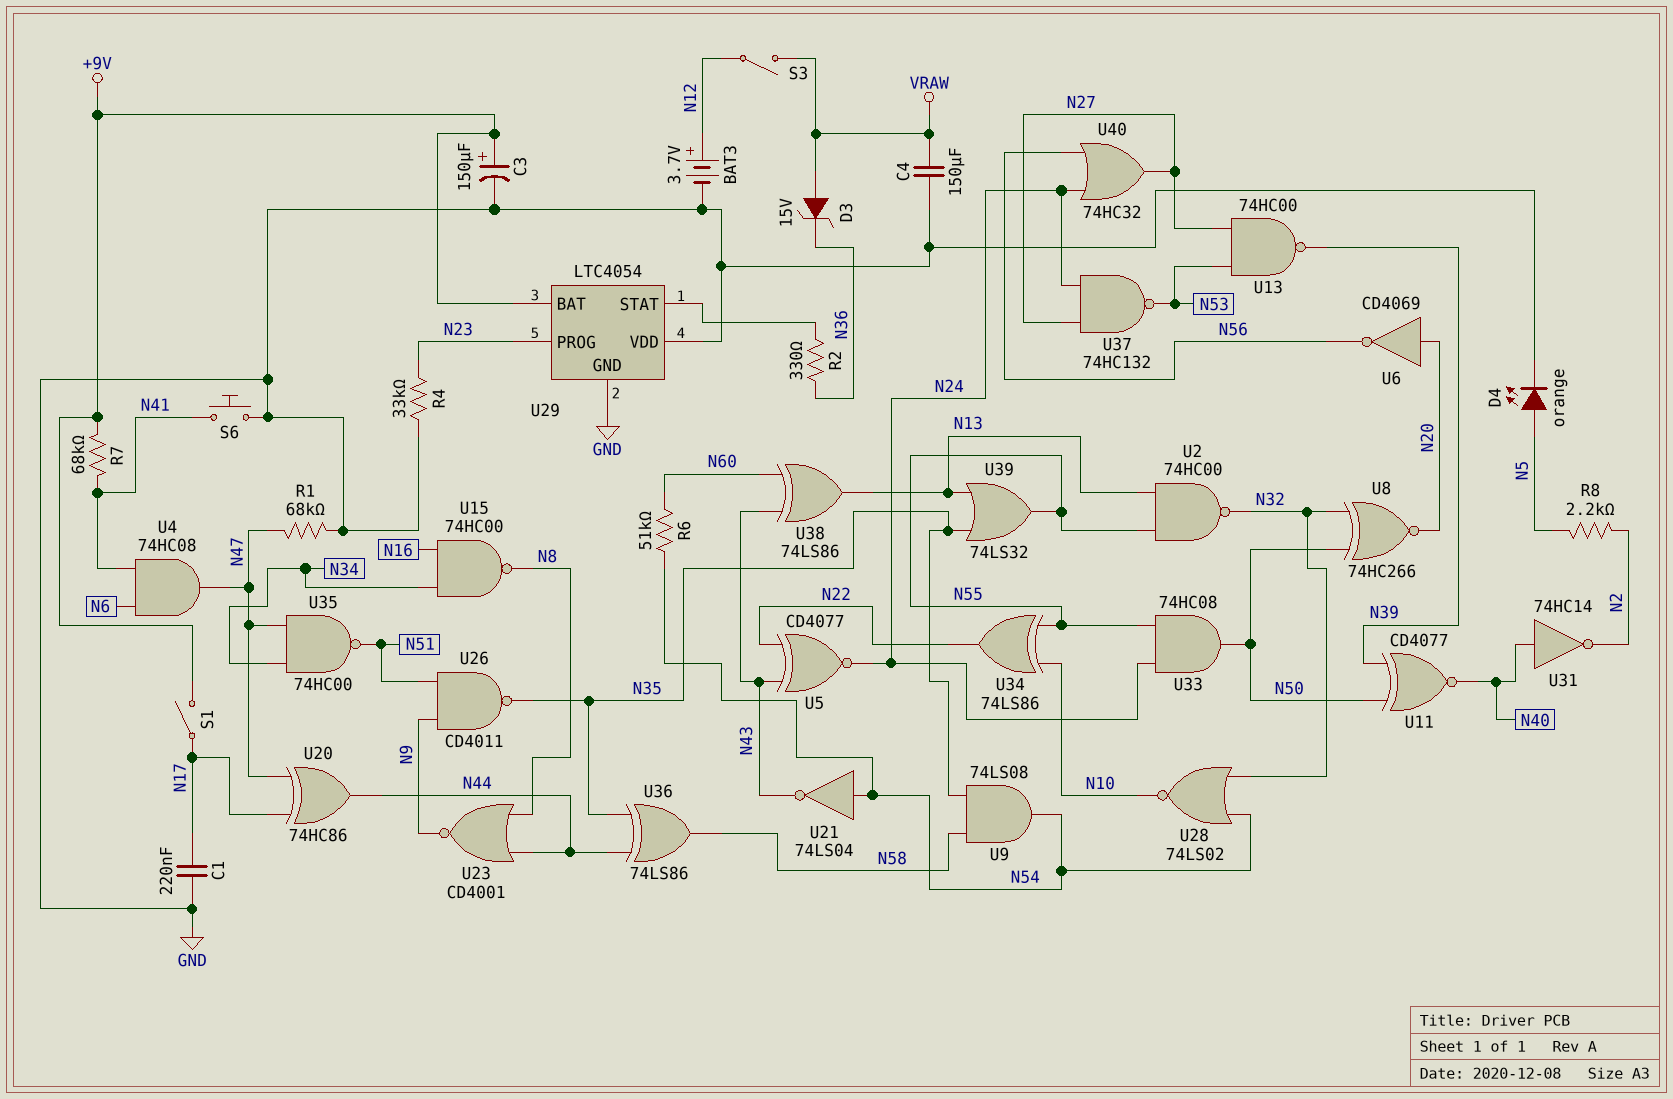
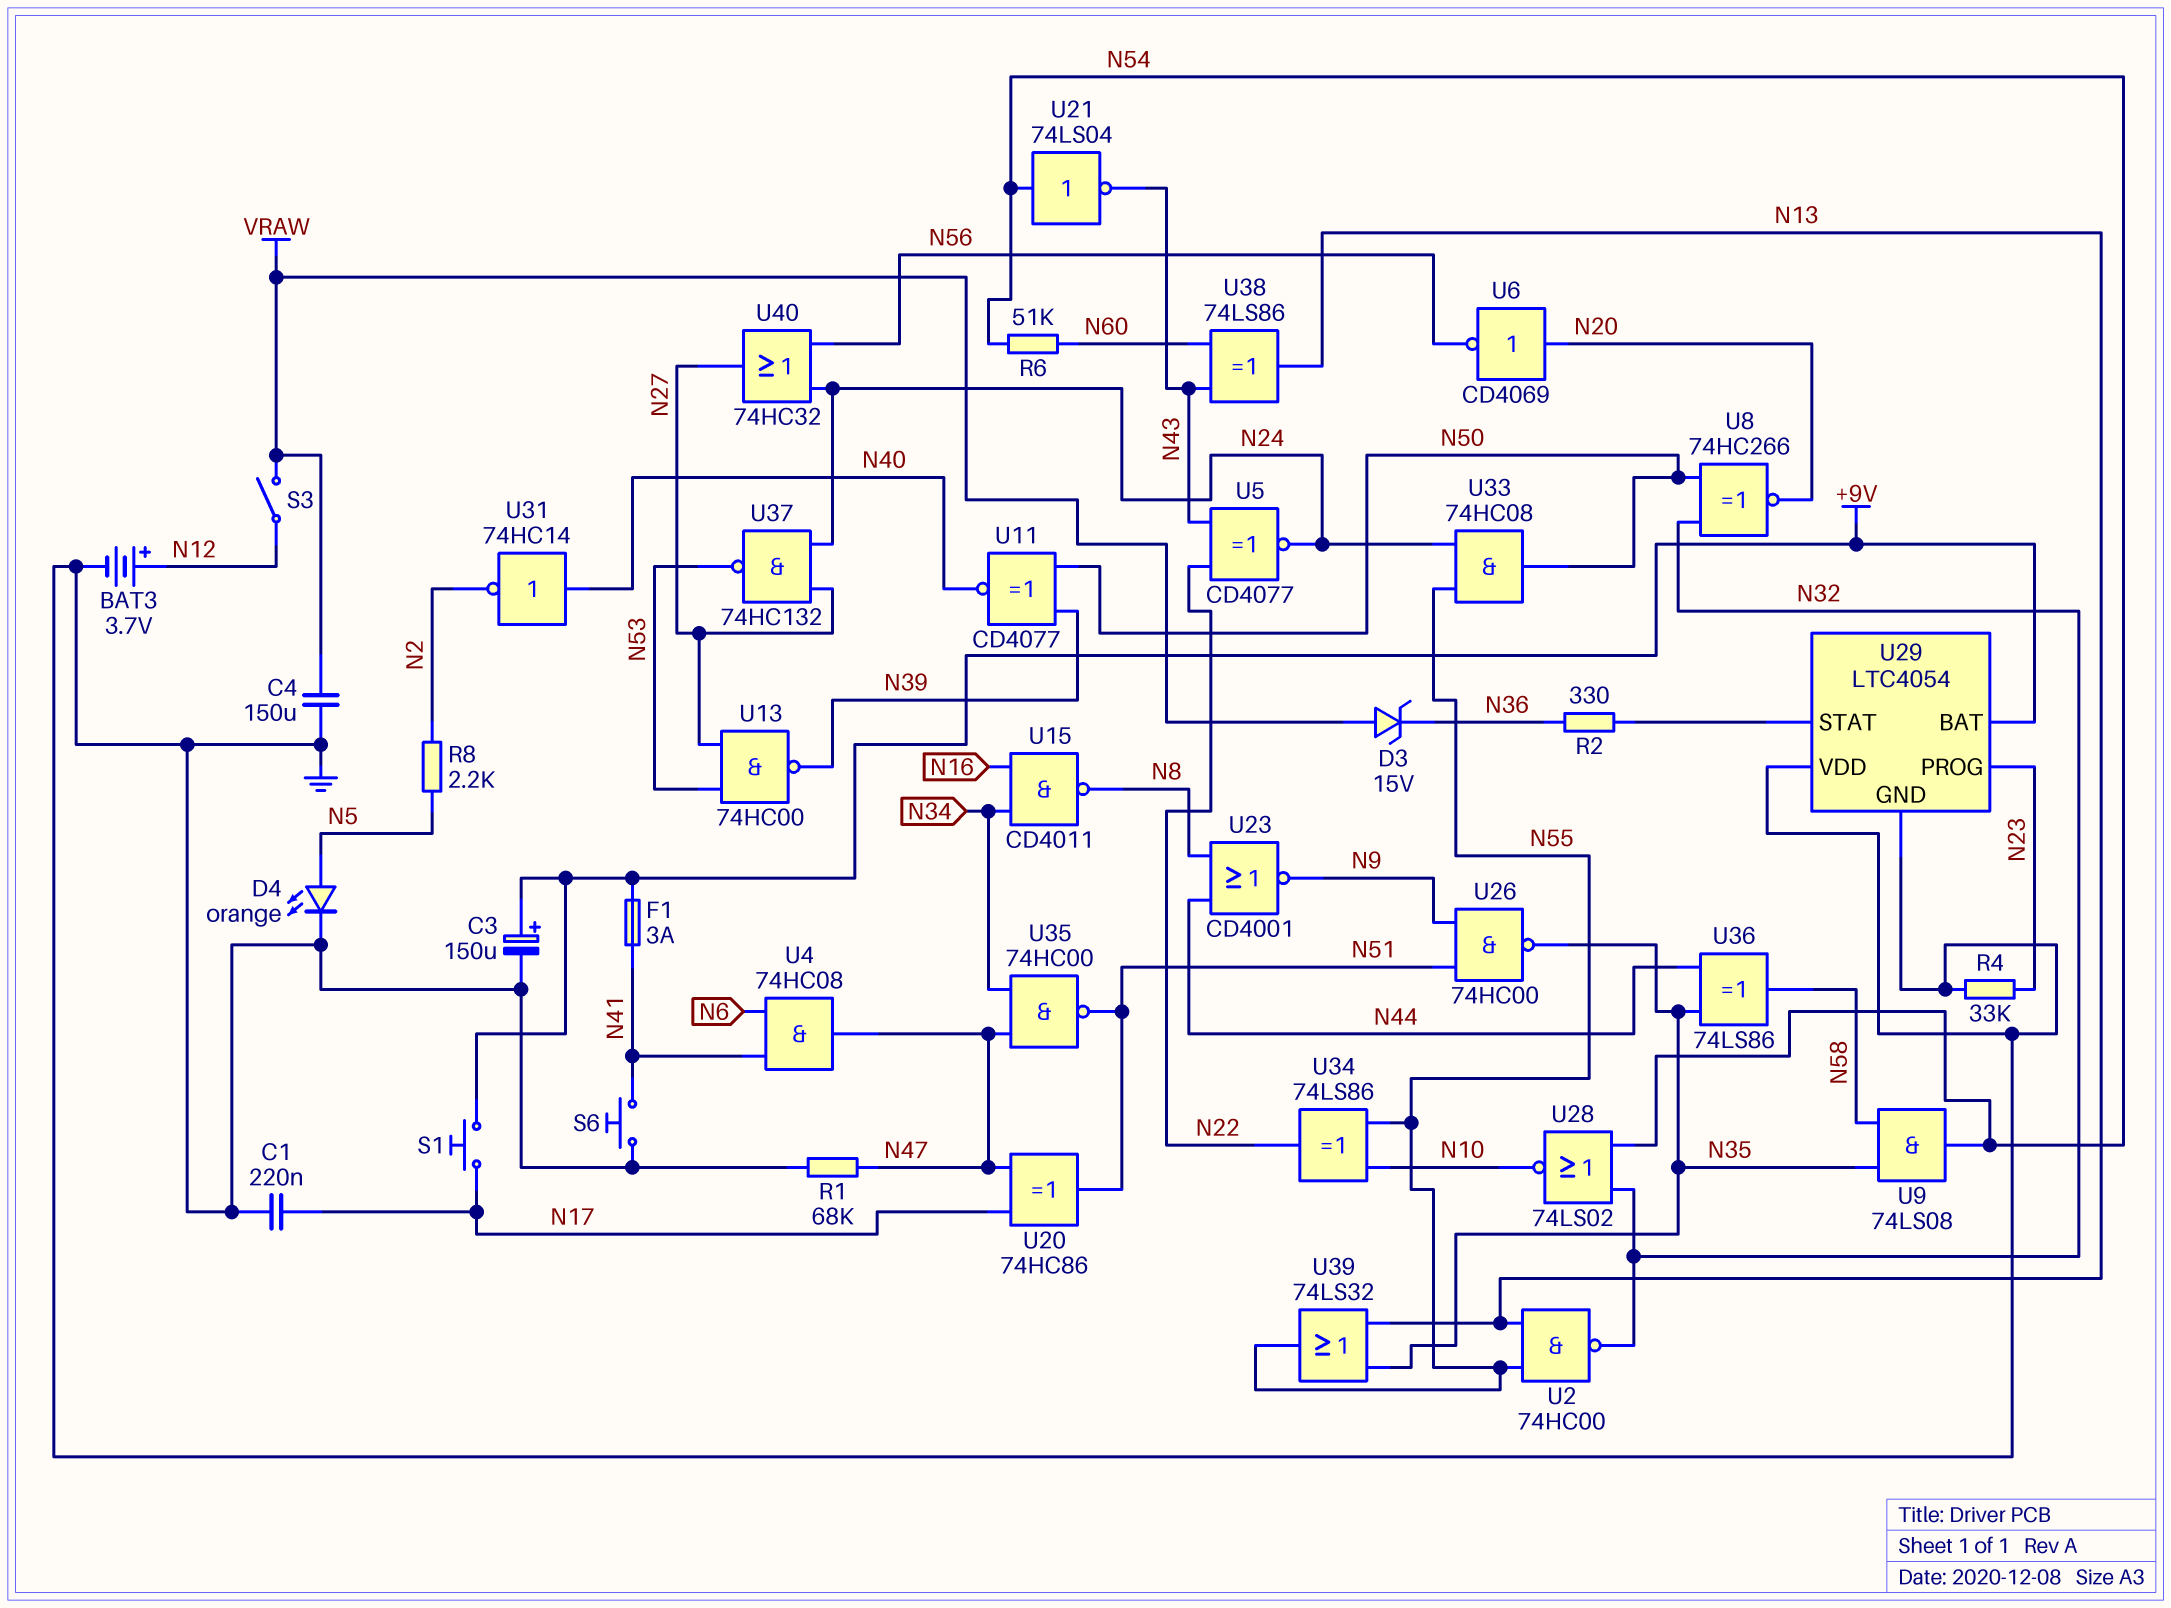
F1: none -> 3A (+9V, N41)
R7: 68k (+9V, N41) -> none
S1: switch (+9V, N17) -> button (+9V, N17)
U15: NAND 74HC00 (in N16, in N34, out N8) -> NAND CD4011 (in N16, in N34, out N8)
U20: XOR 74HC86 (in N17, in N47, out N44) -> XOR 74HC86 (in N17, in N47, out N51)
U26: NAND CD4011 (in N9, in N51, out N35) -> NAND 74HC00 (in N9, in N51, out N35)

